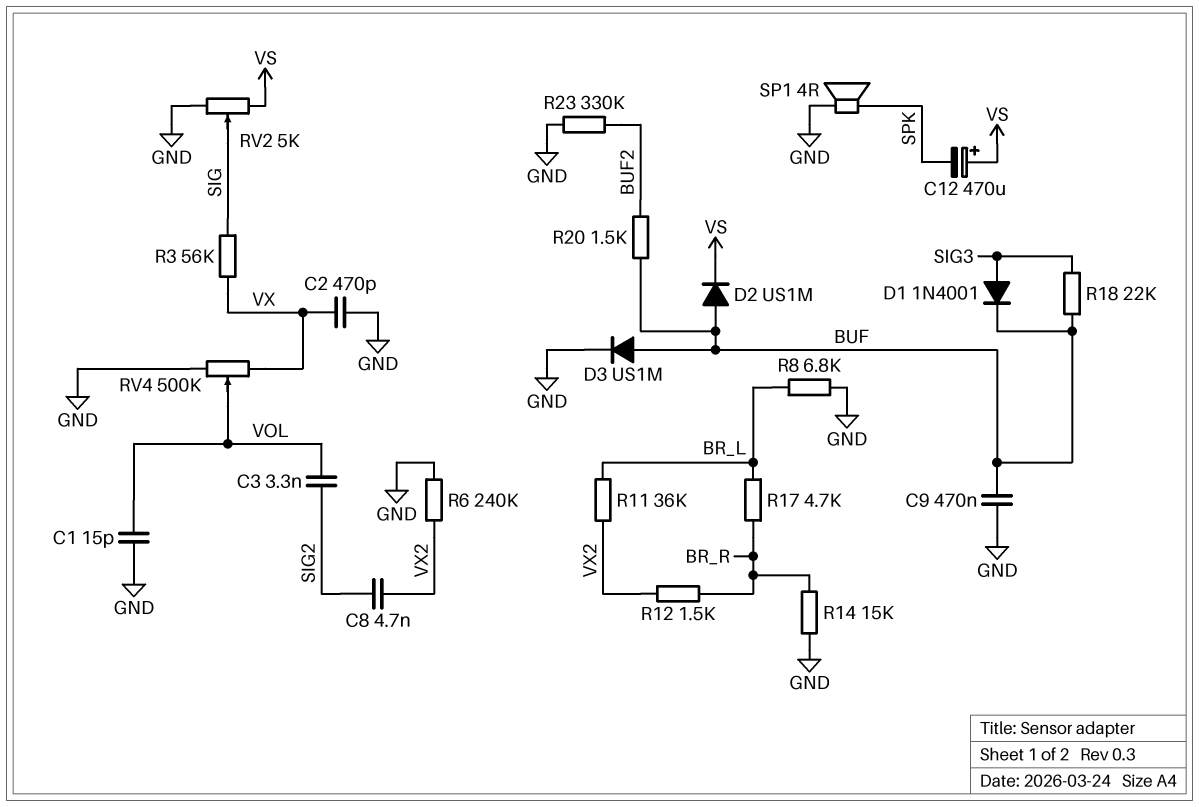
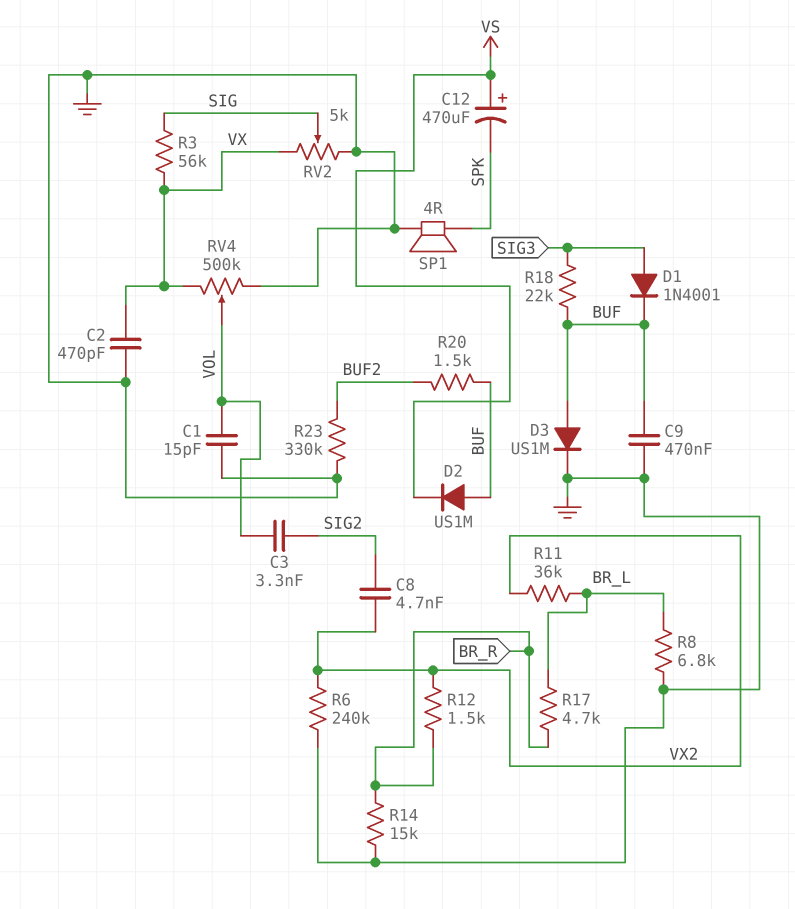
RV2: 5k (GND, VS, wiper SIG) -> 5k (GND, VX, wiper SIG)

